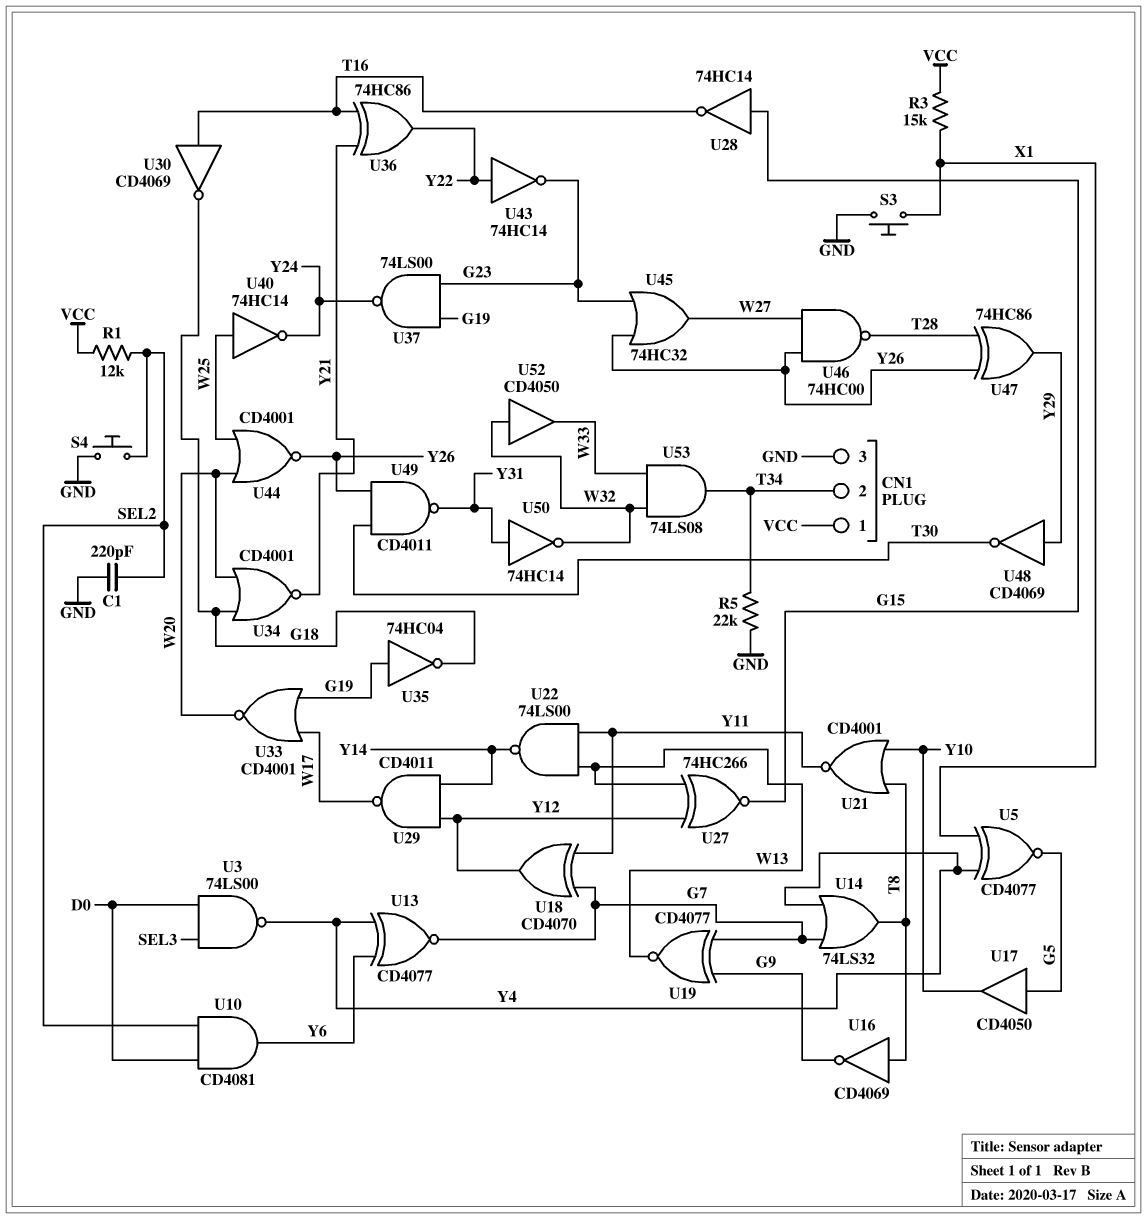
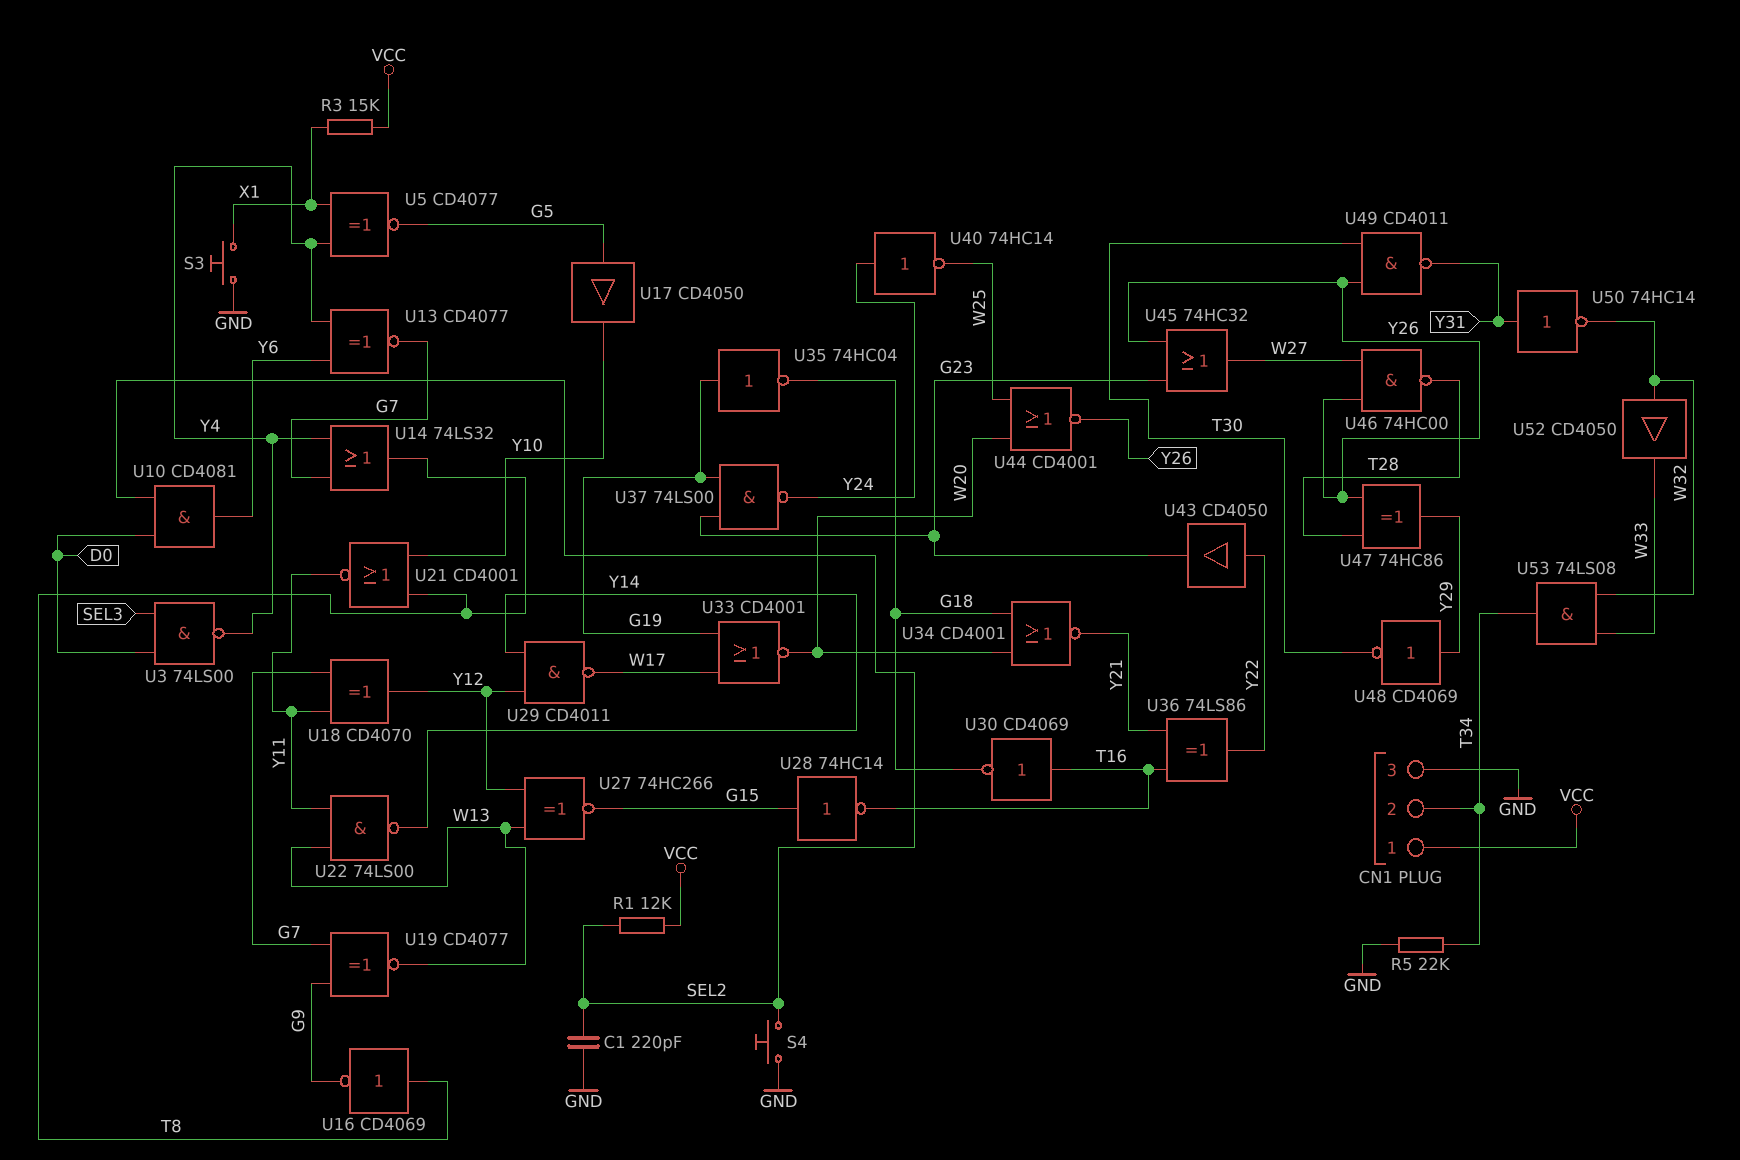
U36: XOR 74HC86 (in T16, in Y21, out Y22) -> XOR 74LS86 (in T16, in Y21, out Y22)
U40: NOT 74HC14 (in W25, out Y24) -> NOT 74HC14 (in Y24, out W25)
U43: NOT 74HC14 (in Y22, out G23) -> buffer CD4050 (in Y22, out G23)

